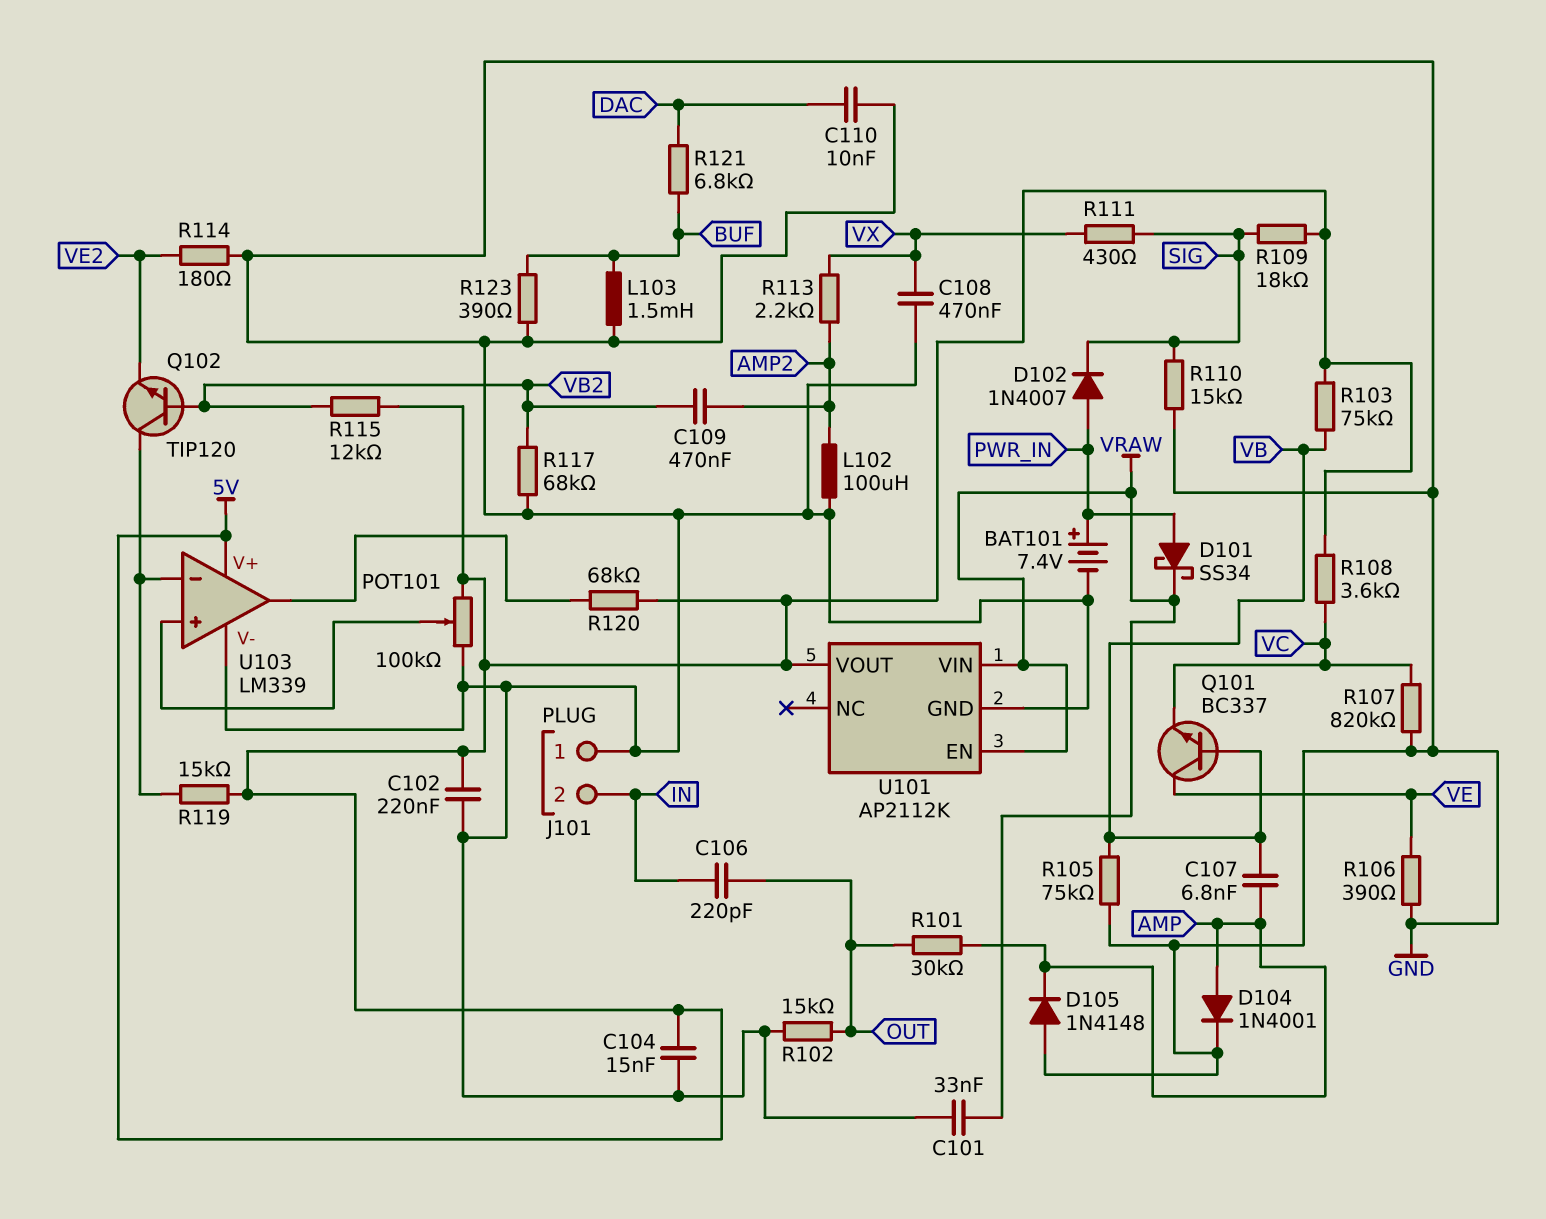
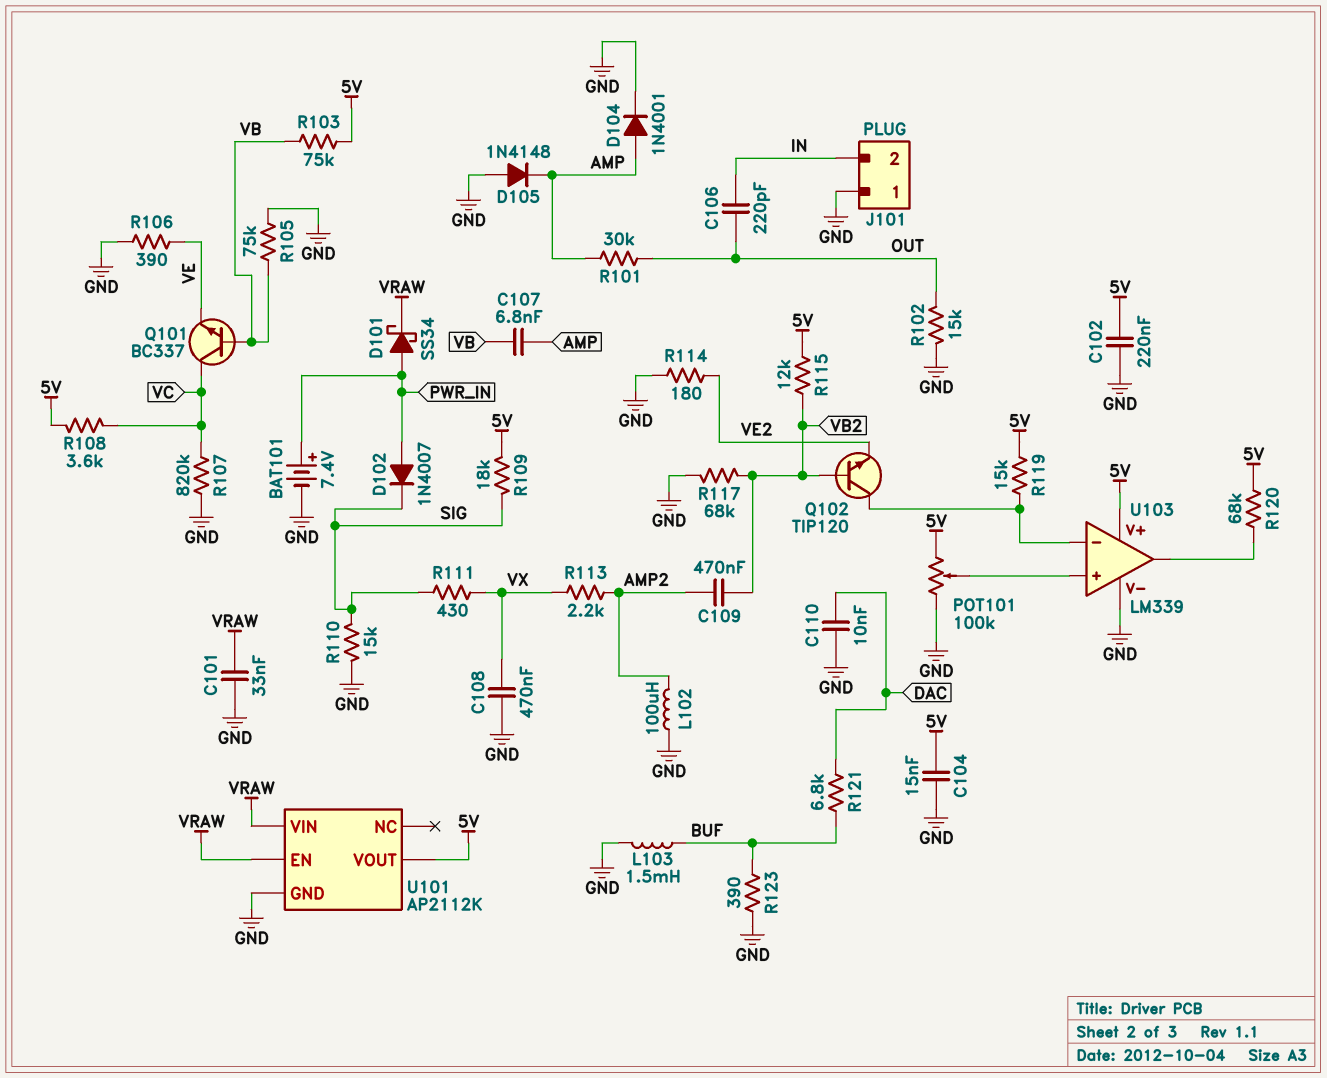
Q101: NPN BC337 (B VB, C VE, E VC) -> NPN BC337 (B VB, C VC, E VE)

